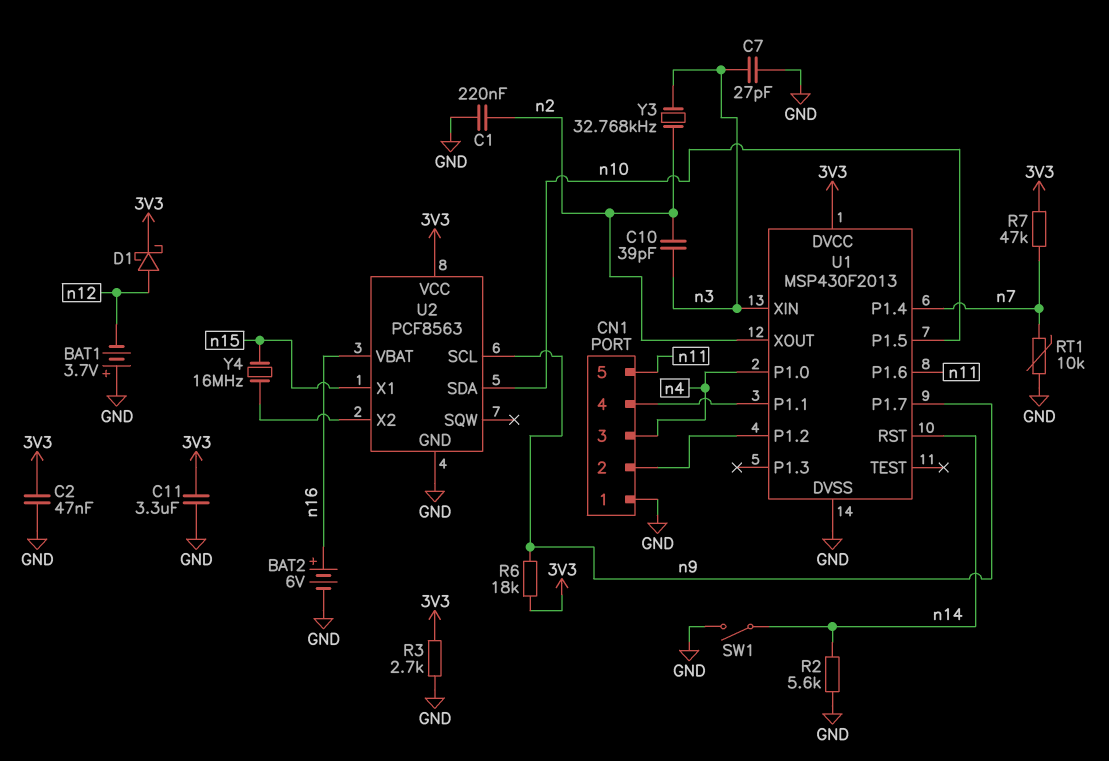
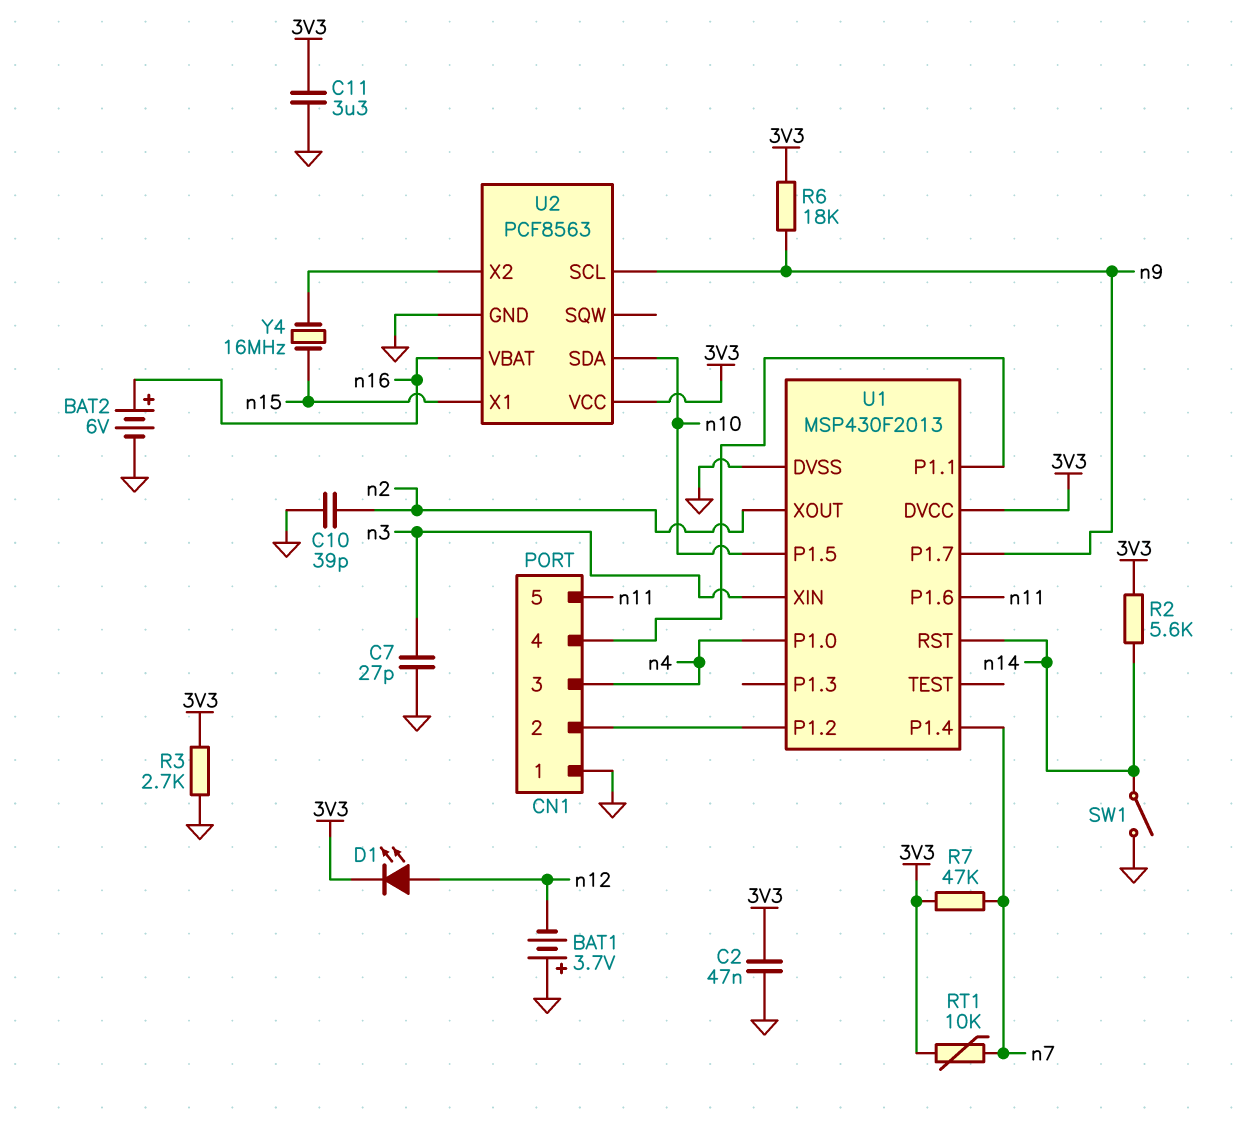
C1: 220nF (GND, n2) -> none
C10: 39pF (n2, n3) -> 39pF (GND, n2)
D1: schottky (A n12, K 3V3) -> LED (A n12, K 3V3)
R2: 5.6k (GND, n14) -> 5.6k (3V3, n14)
RT1: 10k (GND, n7) -> 10k (3V3, n7)
Y3: 32.768kHz (n2, n3) -> none

